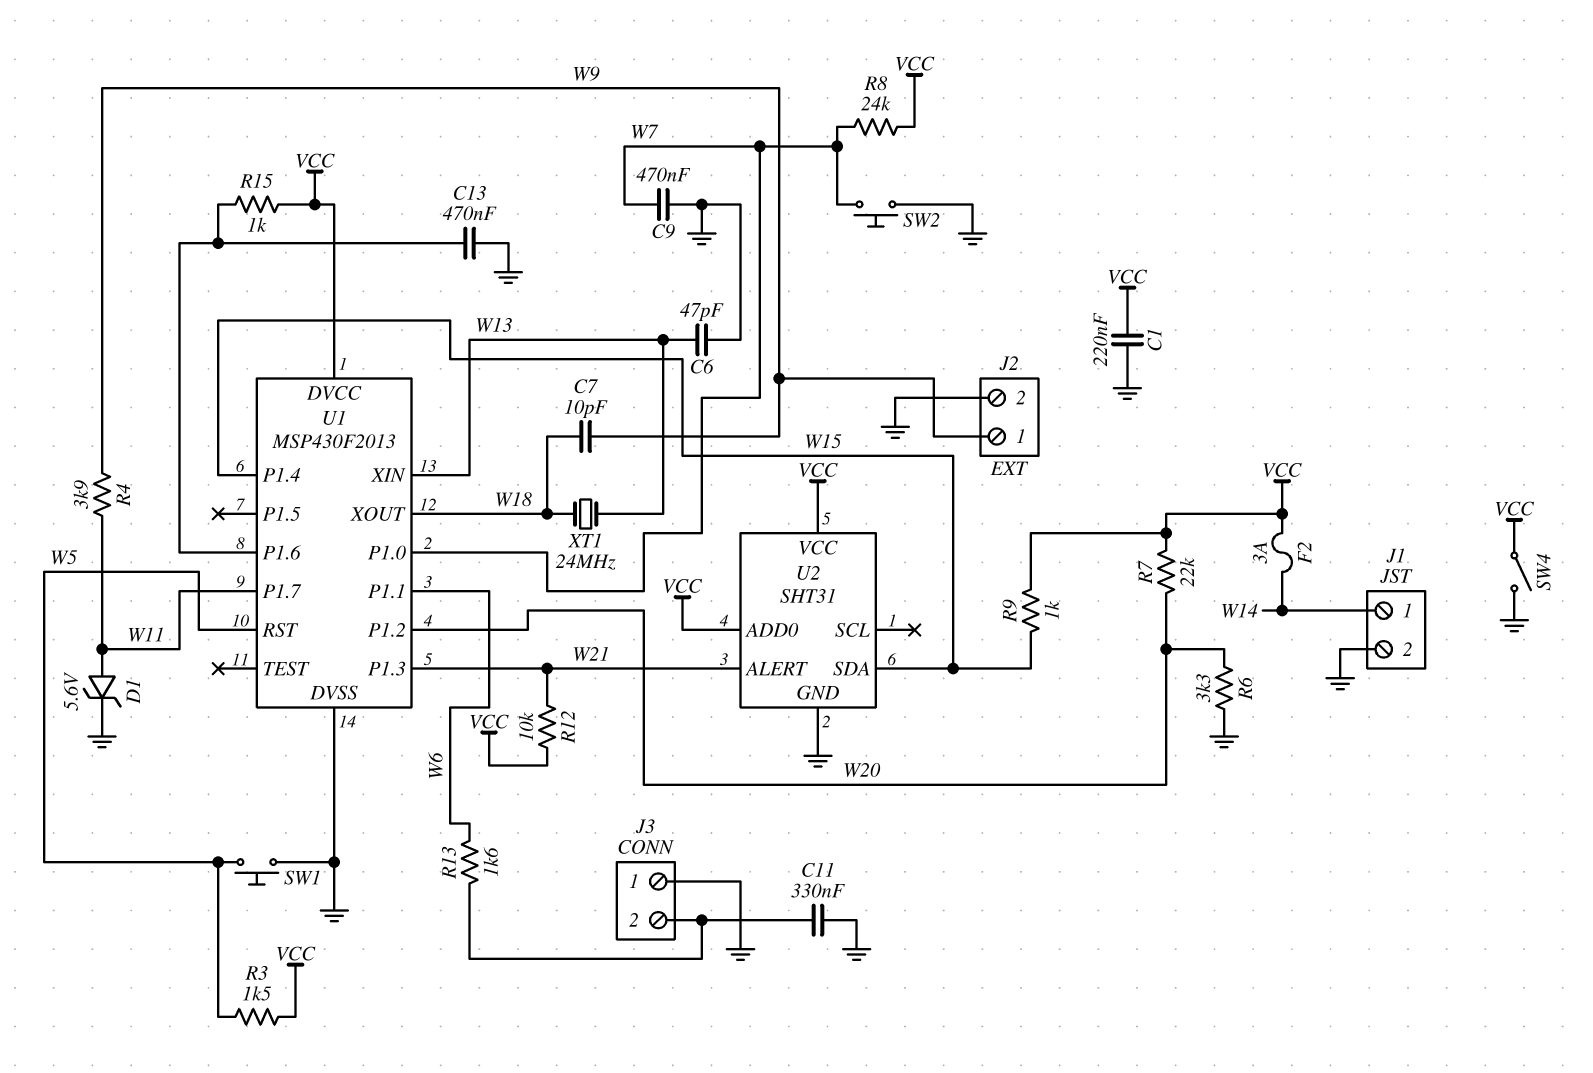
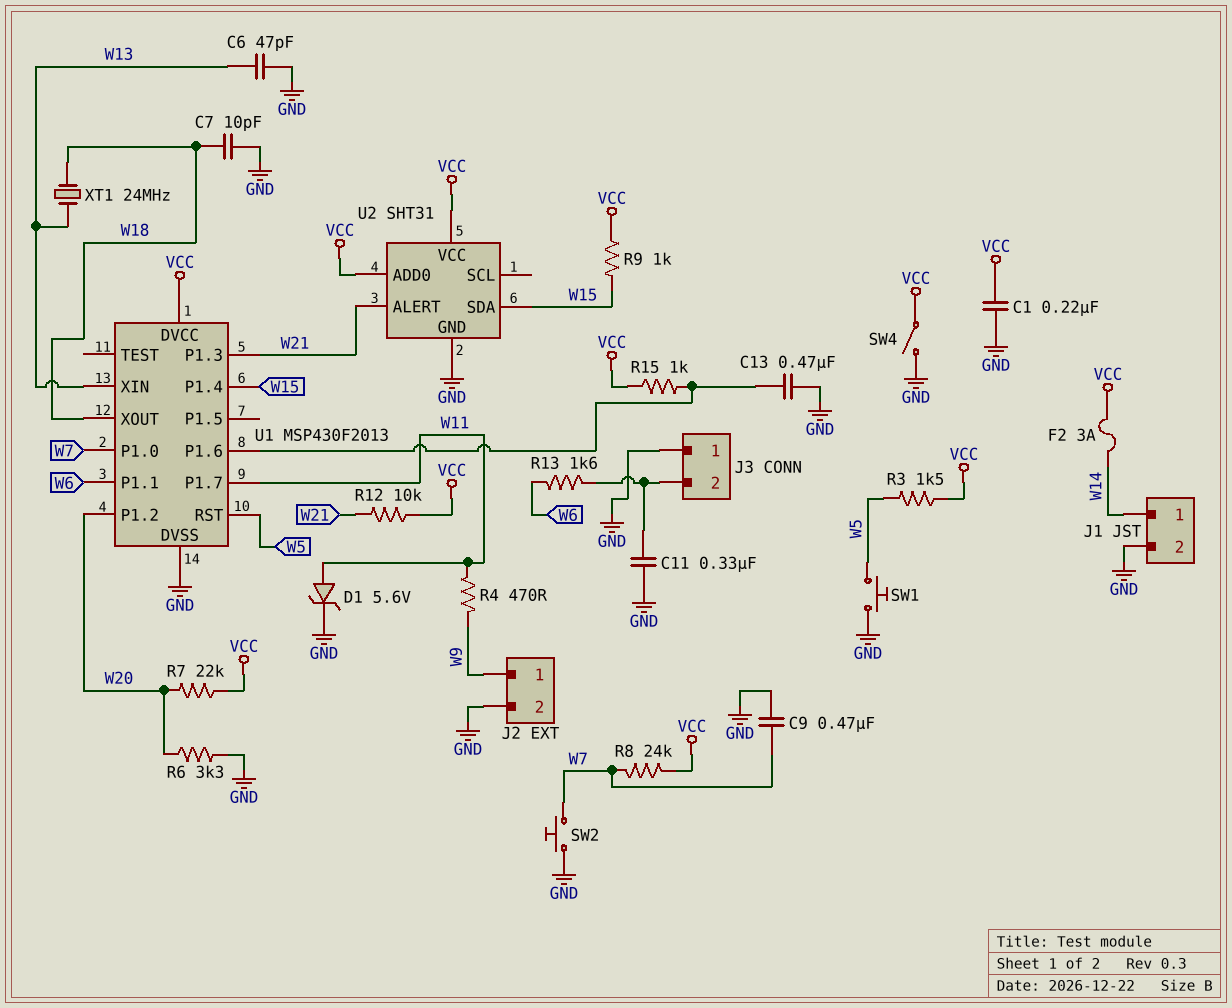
C7: 10pF (W9, W18) -> 10pF (GND, W18)
R4: 3.9k (W9, W11) -> 470 (W9, W11)

